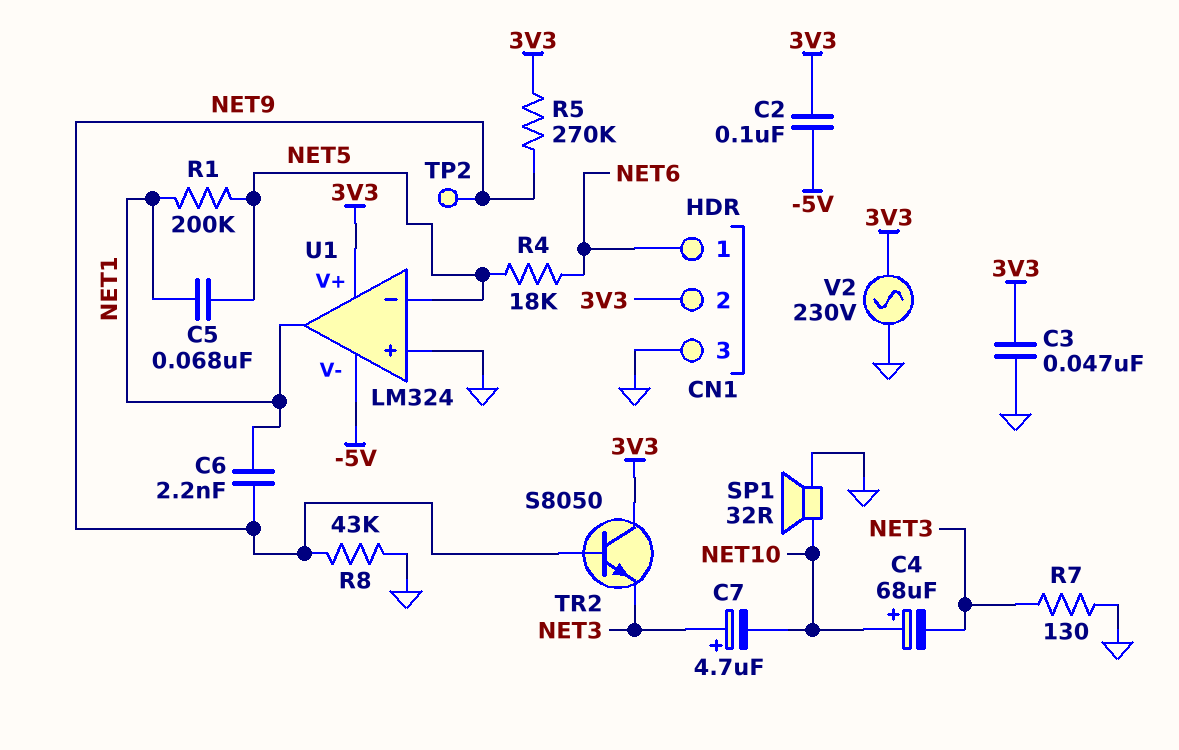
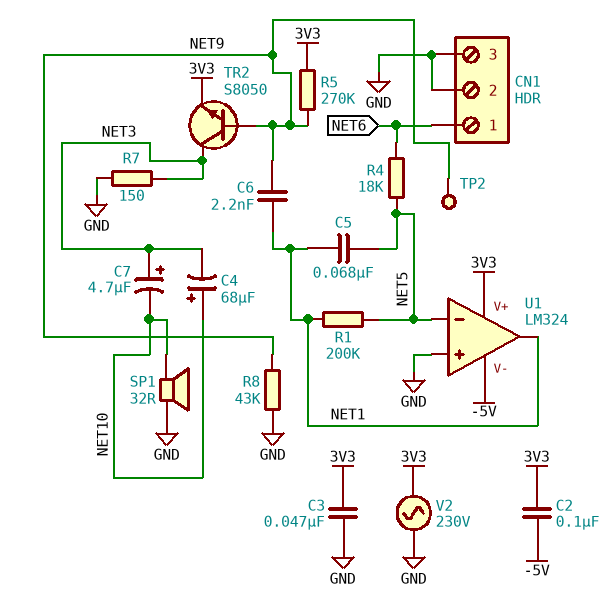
CN1 pin 2: 3V3 -> GND
R7: 130 (GND, NET3) -> 150 (GND, NET3)
TR2: NPN S8050 (B NET9, C 3V3, E NET3) -> NPN S8050 (B NET9, C NET3, E 3V3)

